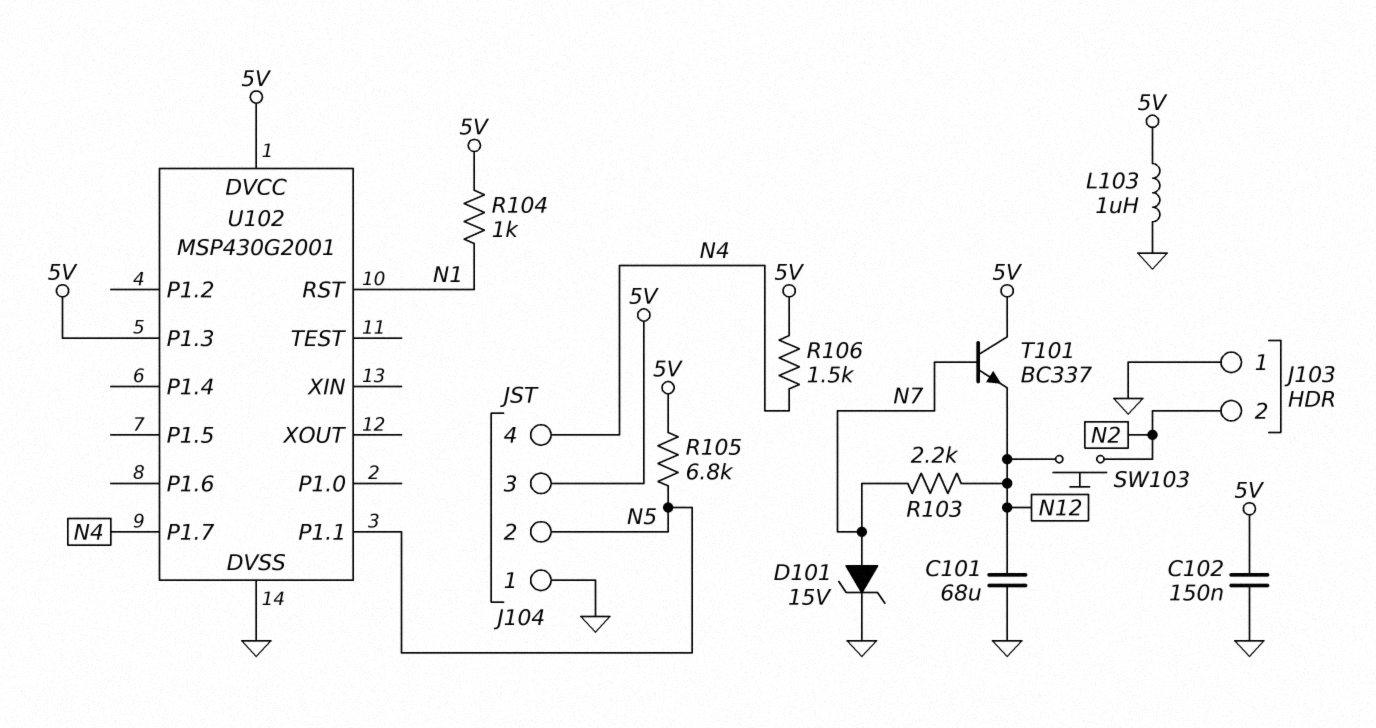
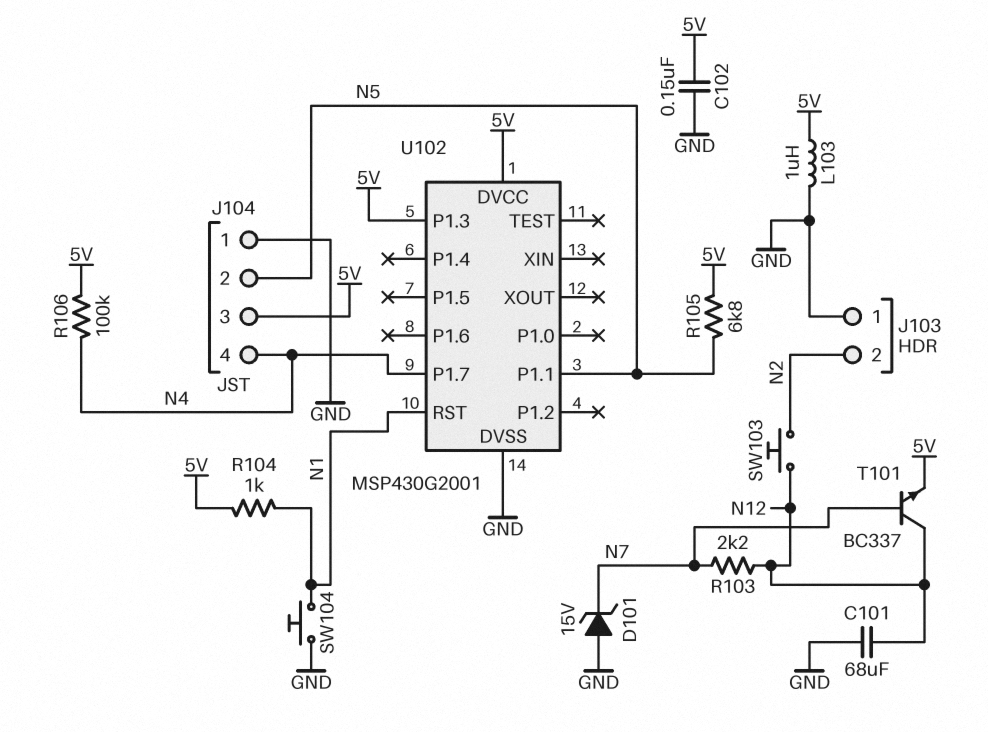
D101: zener 15V (A N7, K GND) -> zener 15V (A GND, K N7)
R106: 1.5k (5V, N4) -> 100k (5V, N4)
SW104: none -> button (GND, N1)
T101: NPN BC337 (B N7, C 5V, E N12) -> NPN BC337 (B N7, C N12, E 5V)

